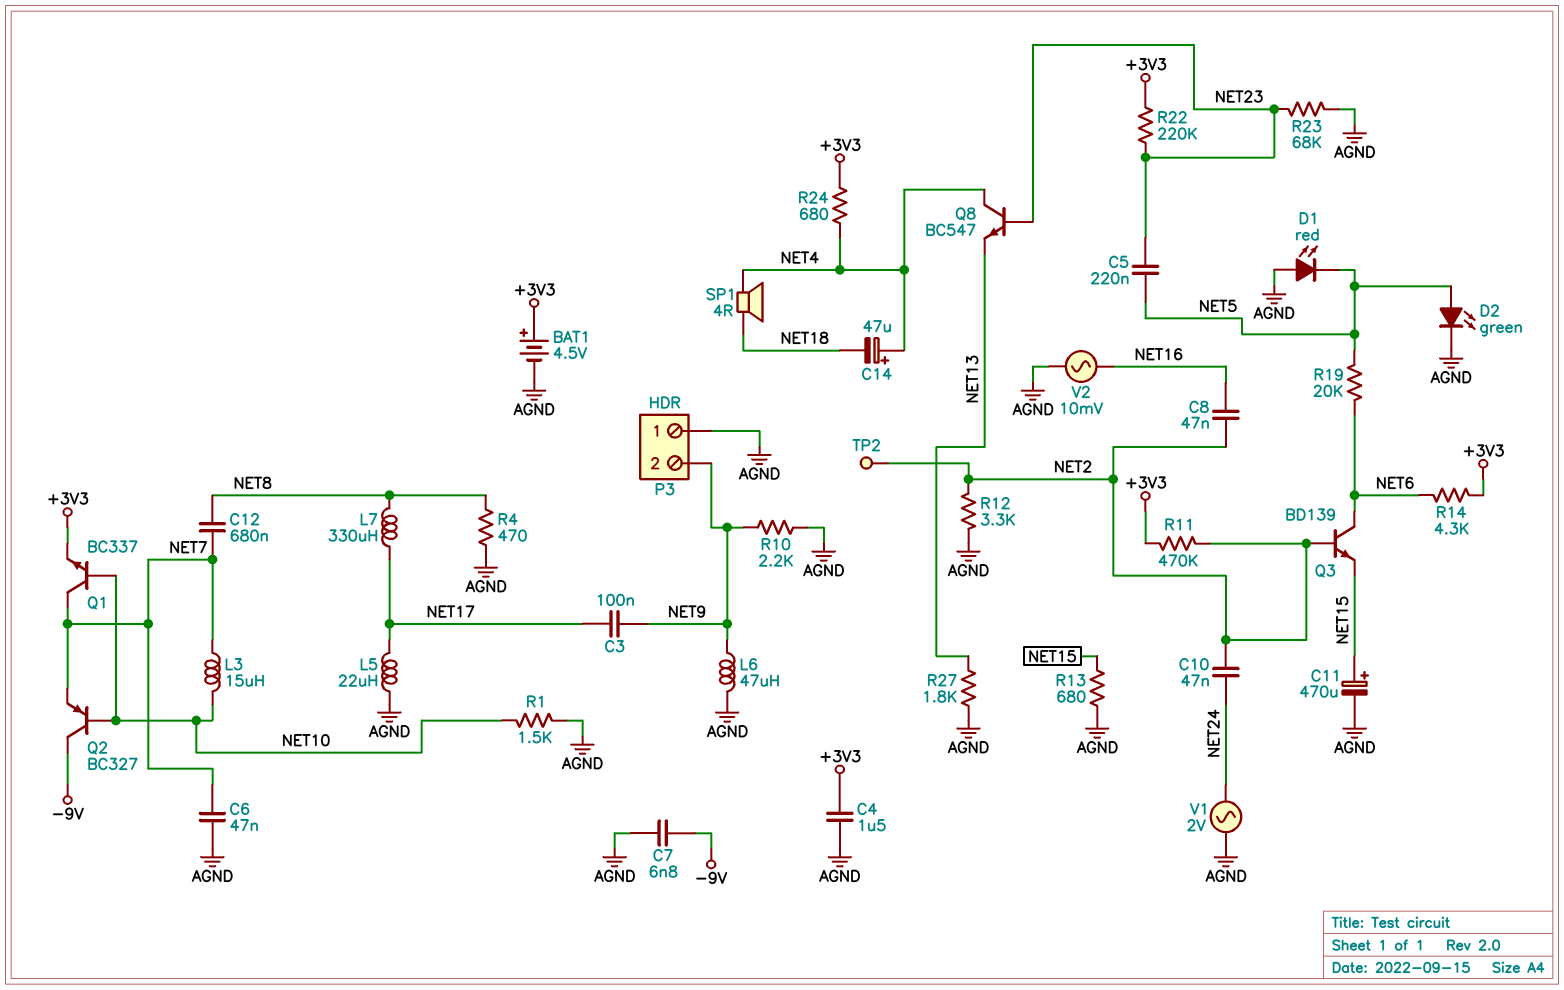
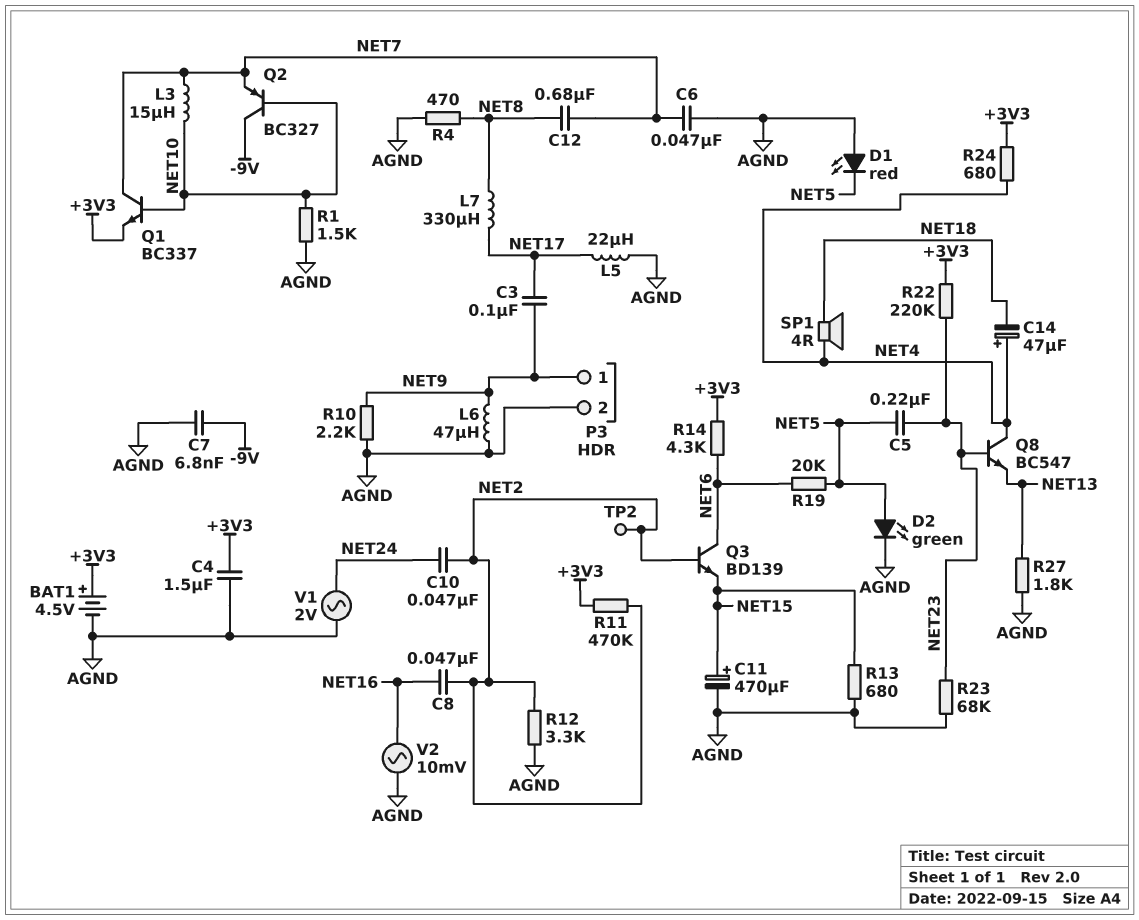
P3 pin 1: AGND -> NET9
P3 pin 2: NET9 -> AGND

